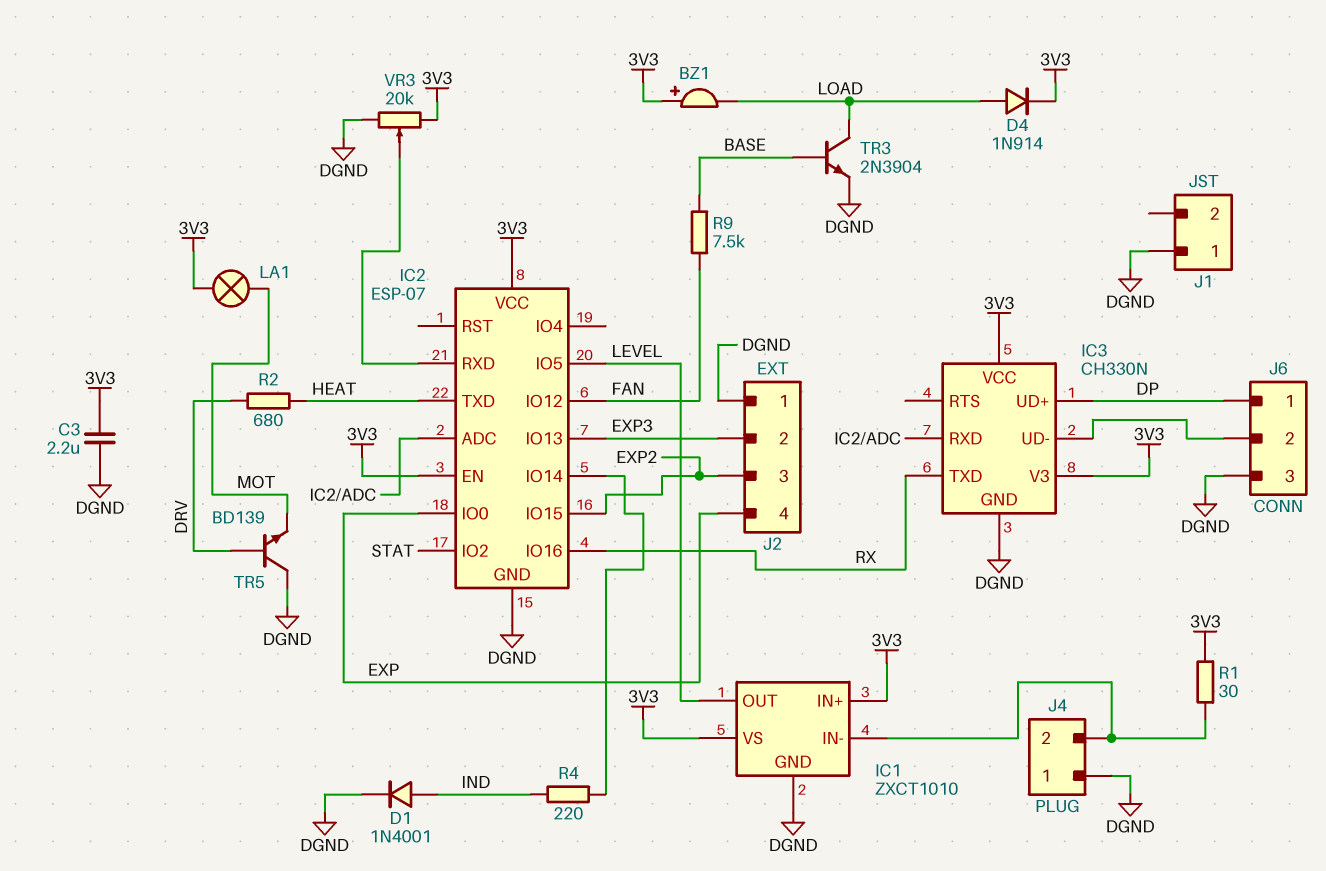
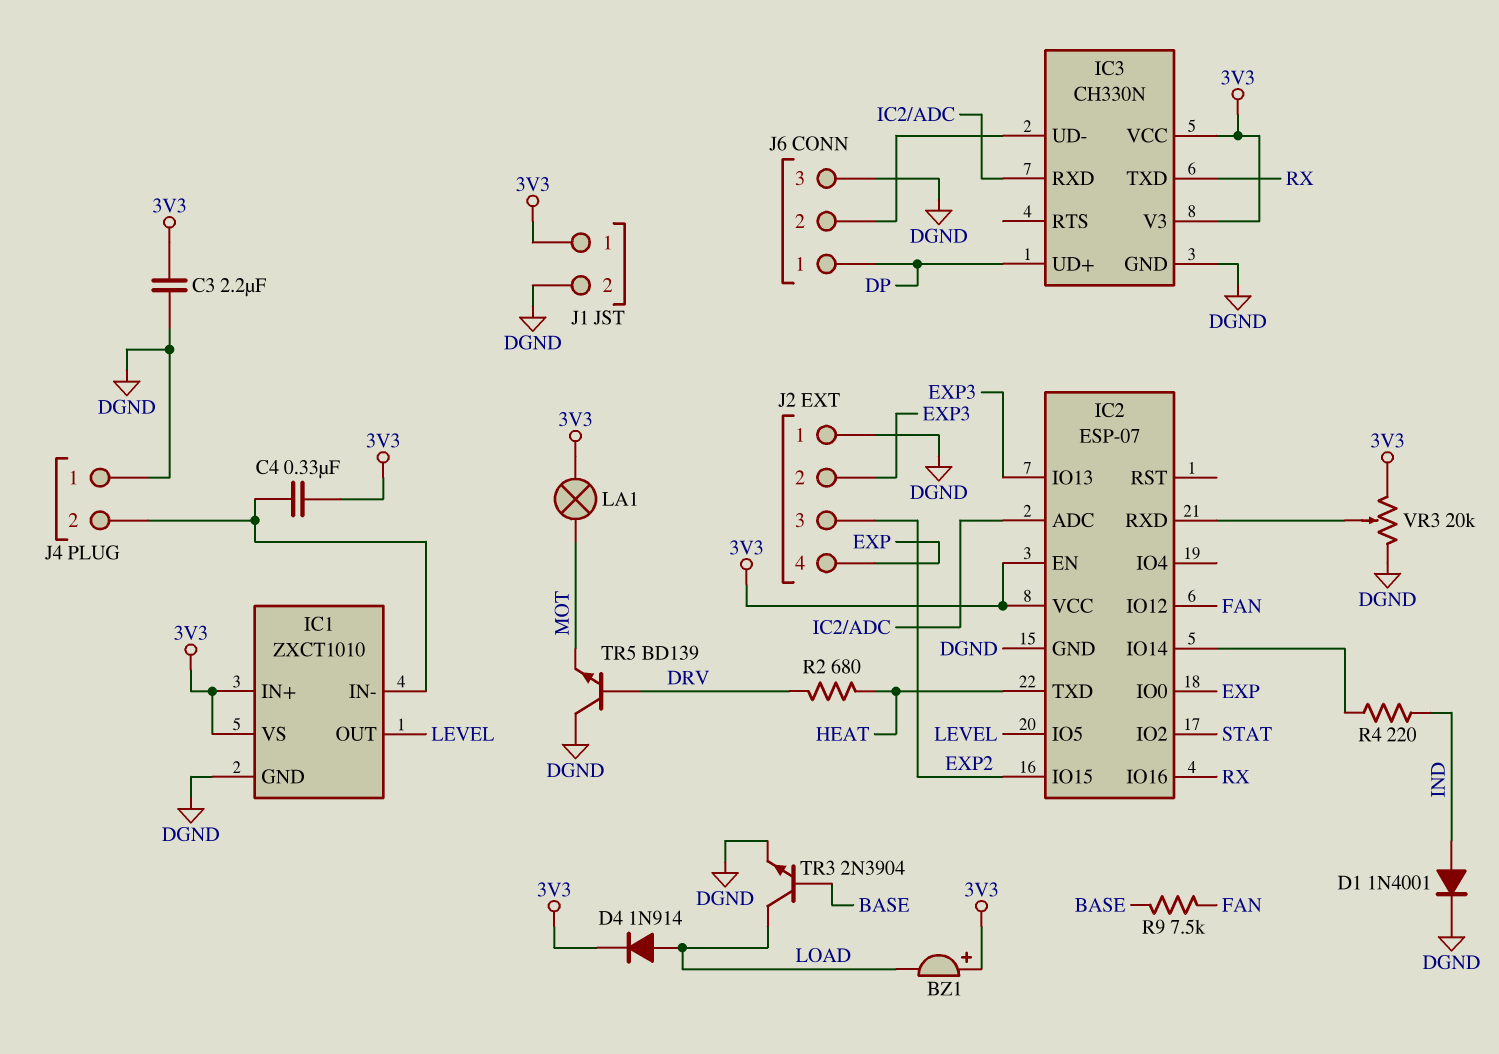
C4: none -> 330nF (3V3, IC1/IN-)
J1 pin 1: DGND -> 3V3
J1 pin 2: none -> DGND
R1: 30 (3V3, IC1/IN-) -> none

